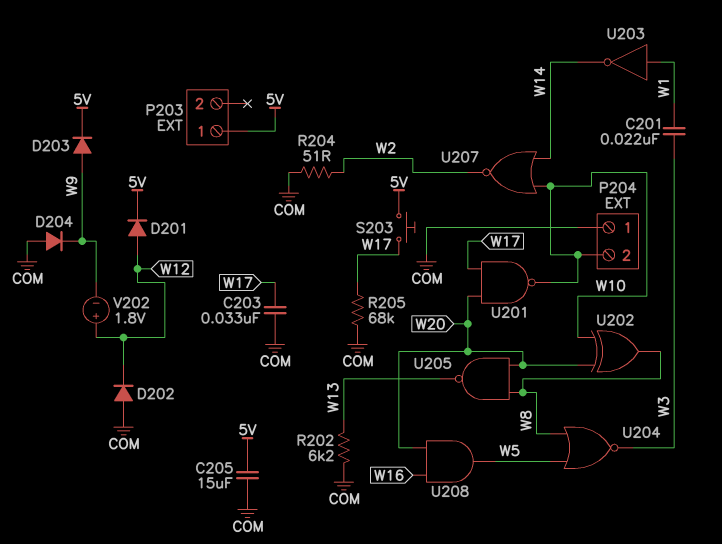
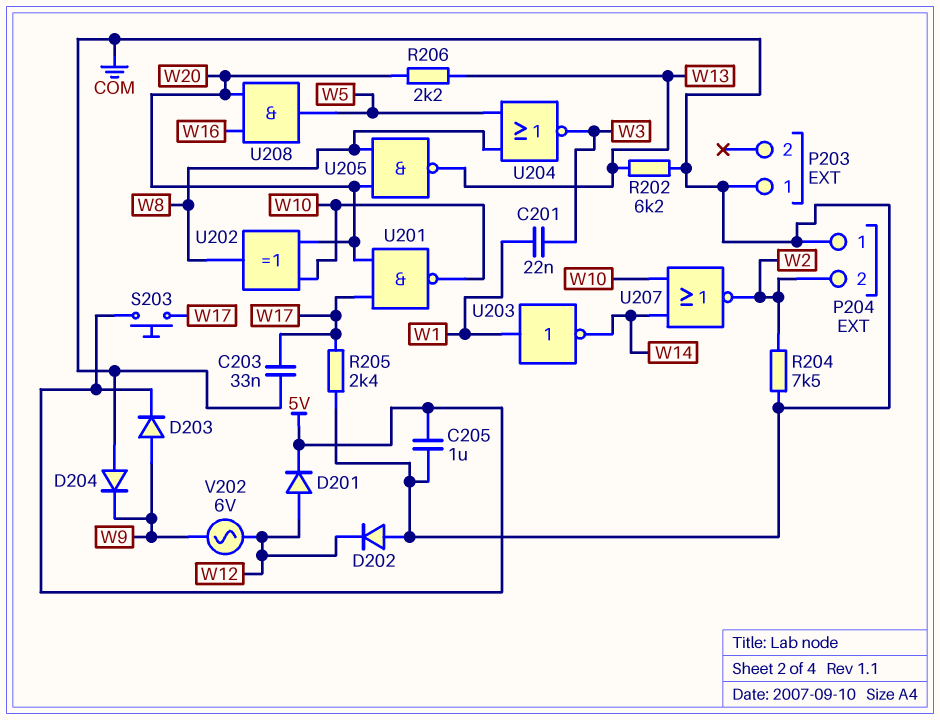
C205: 15uF (5V, COM) -> 1uF (5V, COM)
P203 pin 1: 5V -> COM
P204 pin 2: W10 -> W2
R204: 51 (COM, W2) -> 7.5k (COM, W2)
R205: 68k (COM, W17) -> 2.4k (COM, W17)
R206: none -> 2.2k (W13, W20)
V202: 1.8V (plus W12, minus W9) -> AC 6V (W9, W12)

